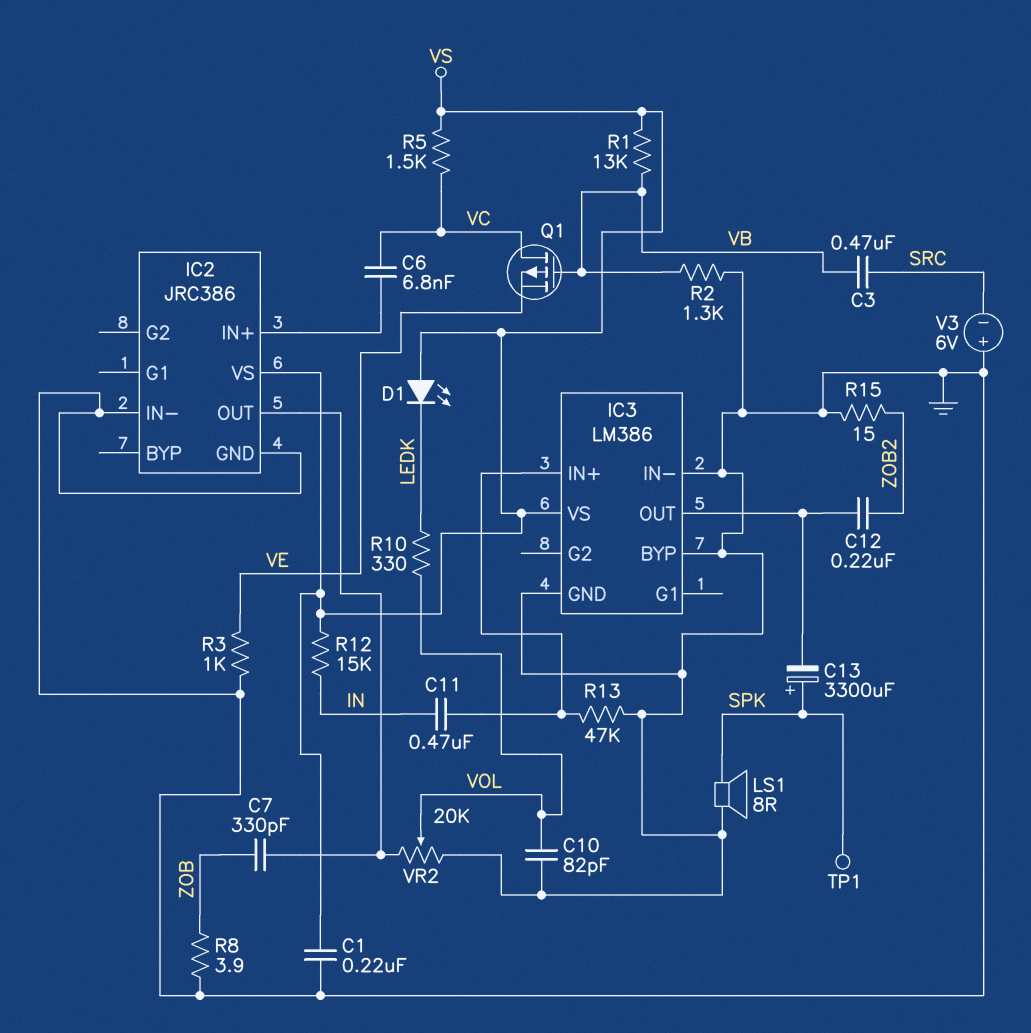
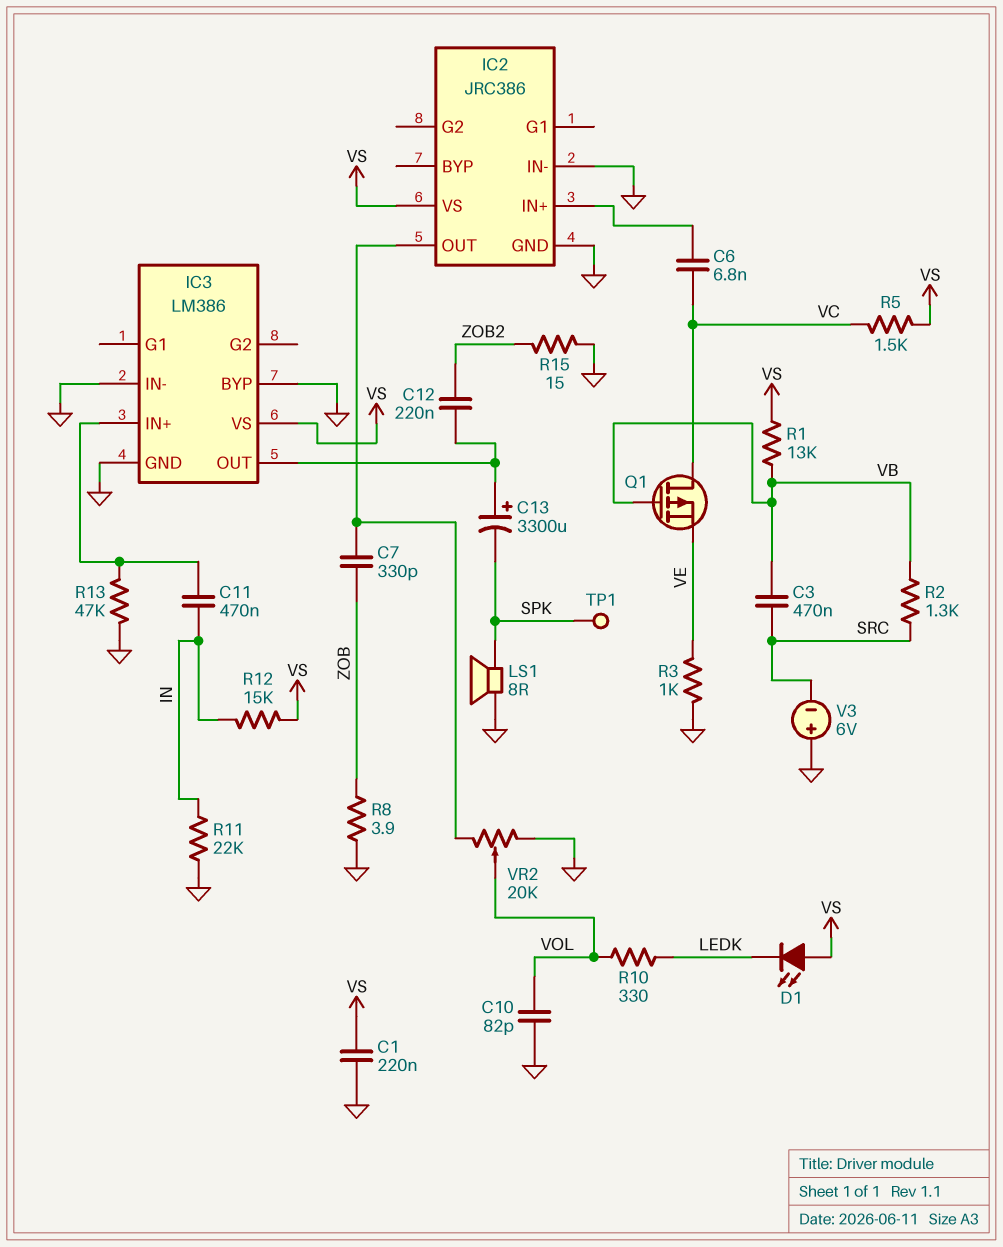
C13: 3300uF (plus SPK, minus IC3/OUT) -> 3300uF (plus IC3/OUT, minus SPK)
R2: 1.3k (GND, VB) -> 1.3k (SRC, VB)
R11: none -> 22k (GND, IN)

